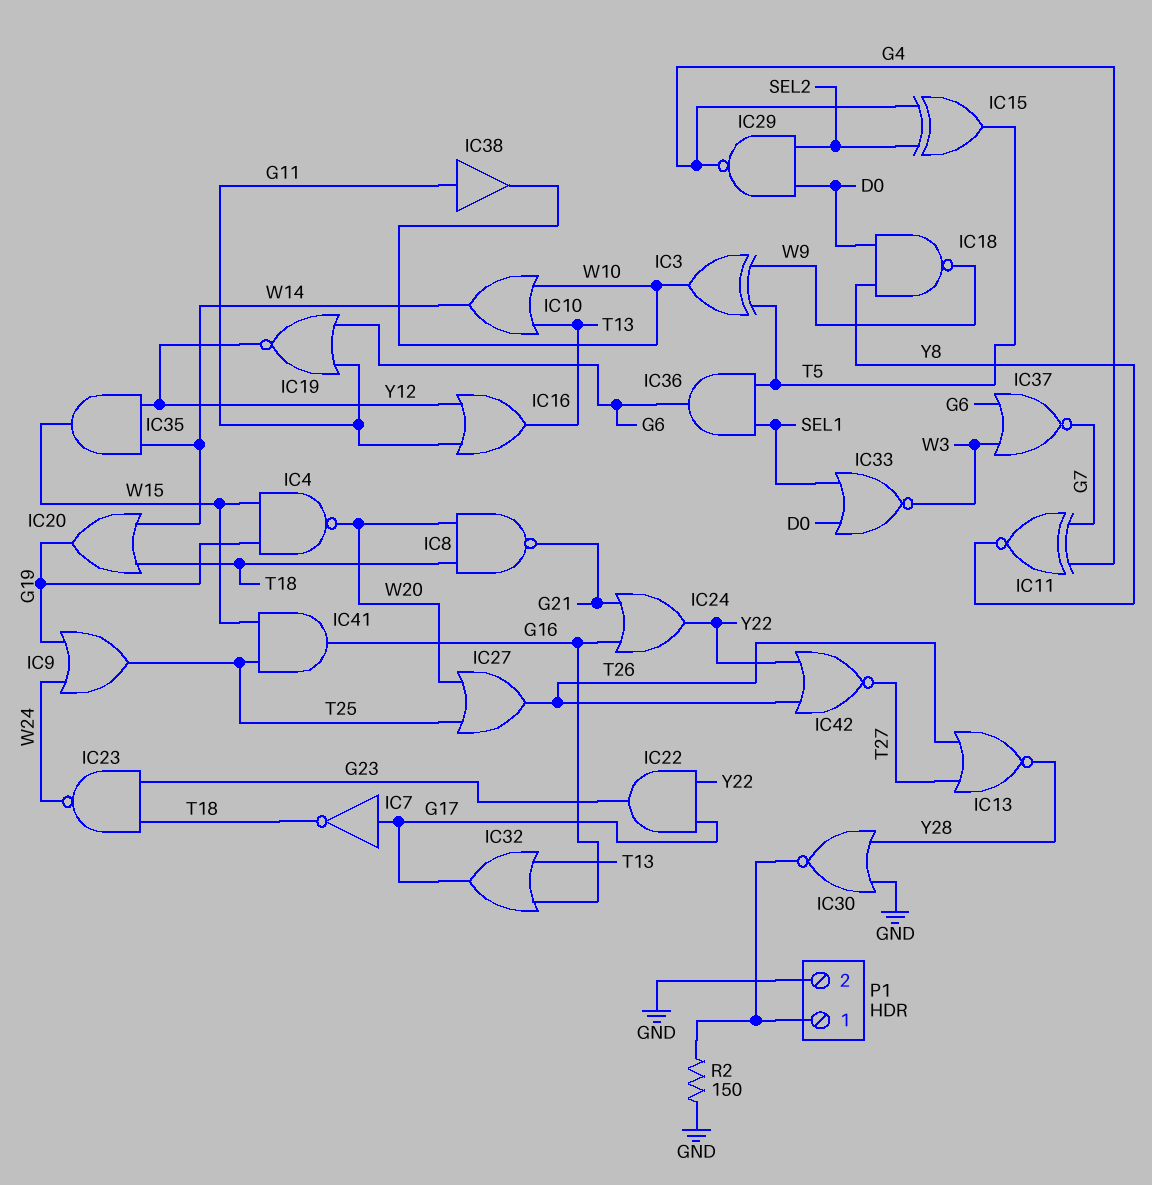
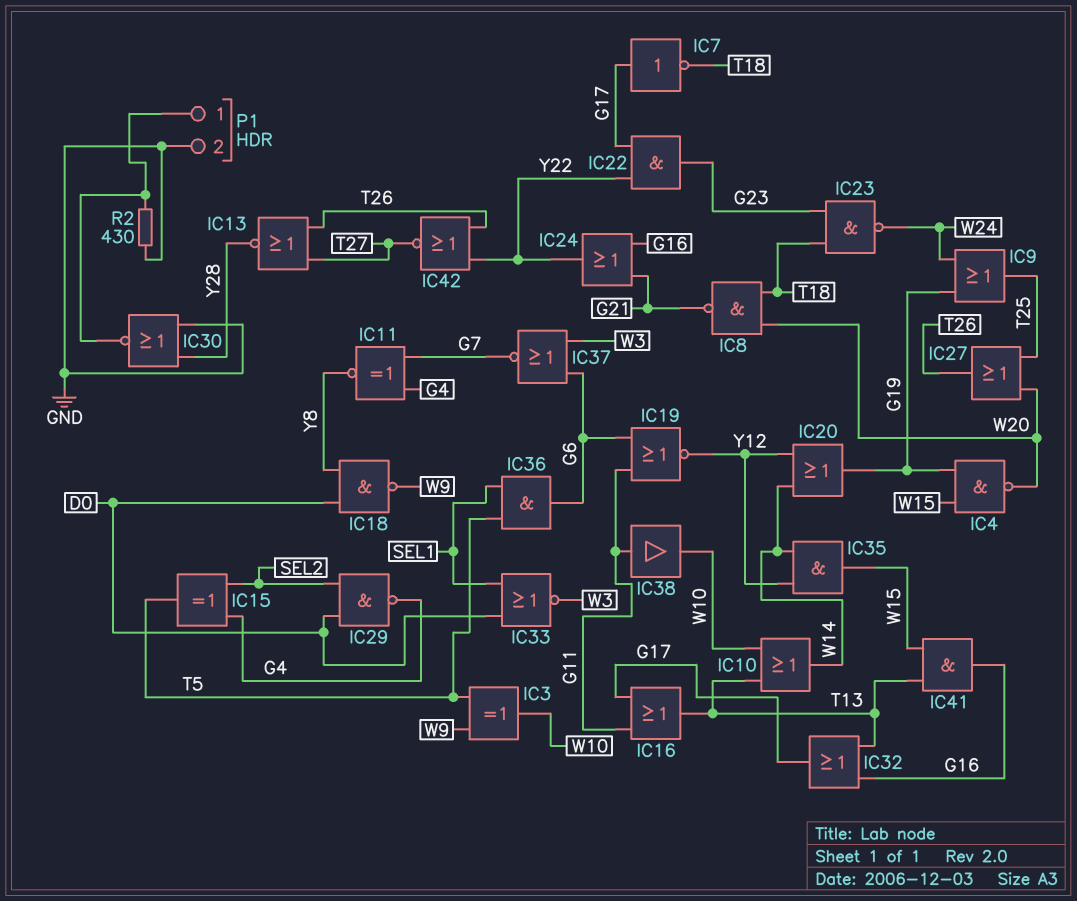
IC16: OR (in G11, in Y12, out T13) -> OR (in G11, in G17, out T13)
IC20: OR (in T18, in W14, out G19) -> OR (in W14, in Y12, out G19)
IC41: AND (in T25, in W15, out G16) -> AND (in T13, in W15, out G16)
R2: 150 (GND, P1/1) -> 430 (GND, P1/1)

